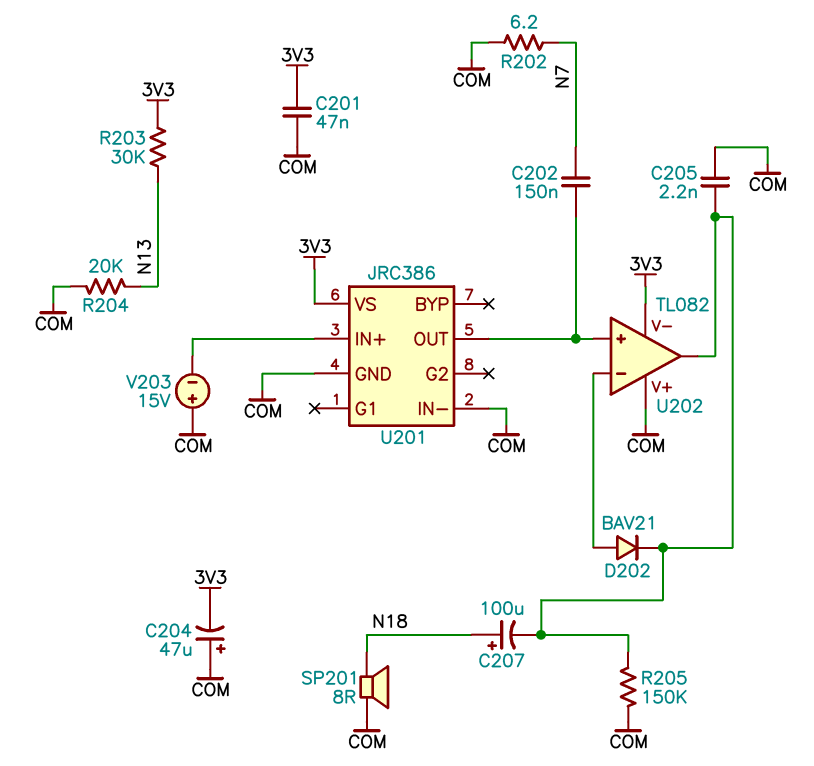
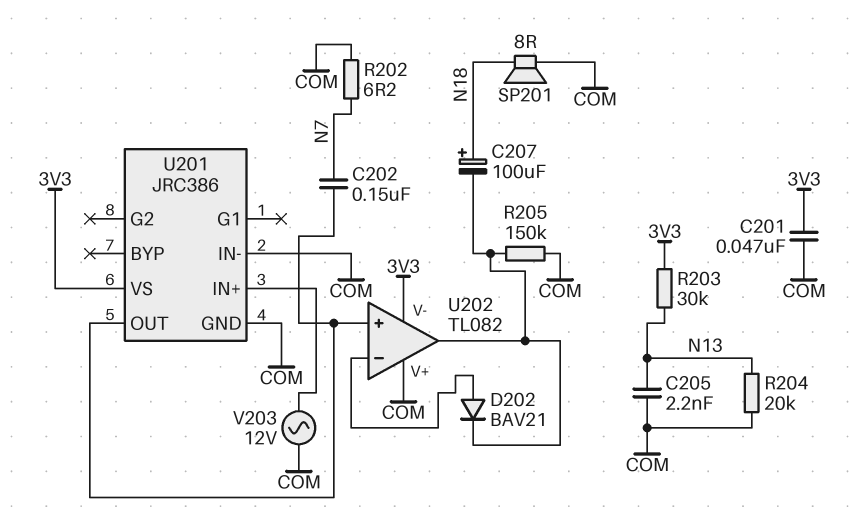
C204: 47uF (plus COM, minus 3V3) -> none
C205: 2.2nF (COM, U202/out) -> 2.2nF (COM, N13)
V203: 15V (plus COM, minus U201/IN+) -> AC 12V (COM, U201/IN+)

